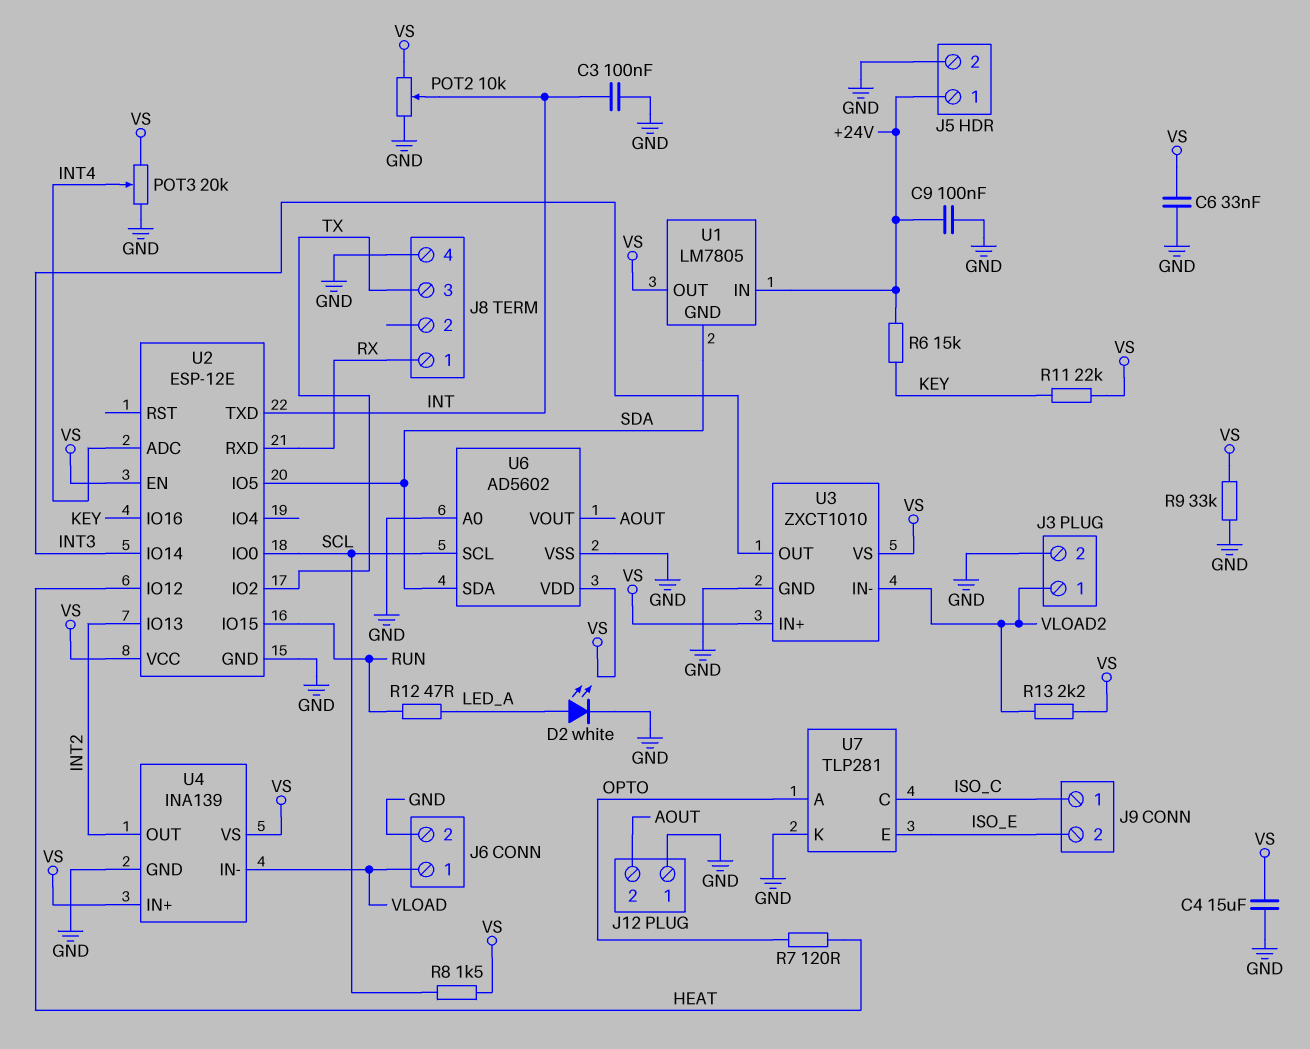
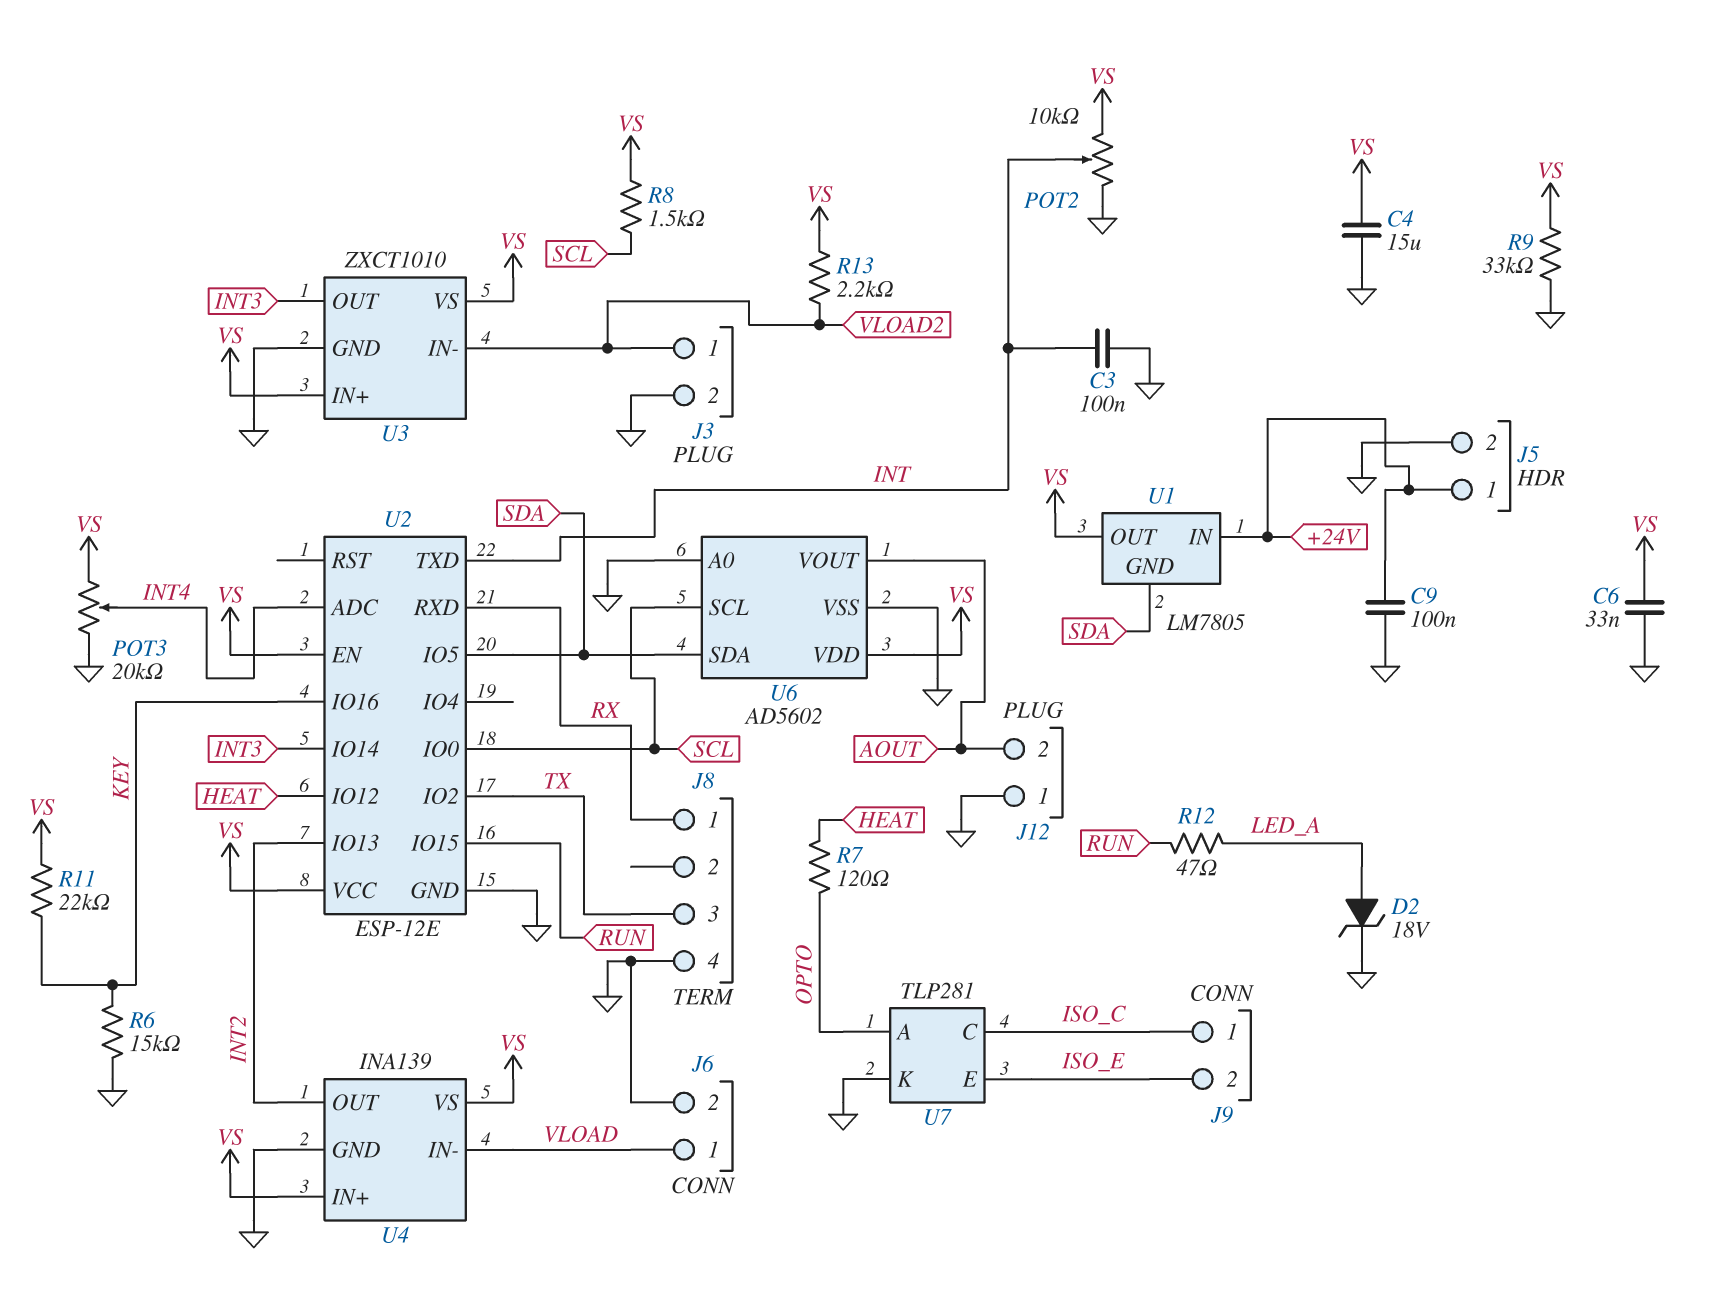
D2: LED white (A LED_A, K GND) -> zener 18V (A LED_A, K GND)
R6: 15k (+24V, KEY) -> 15k (GND, KEY)

